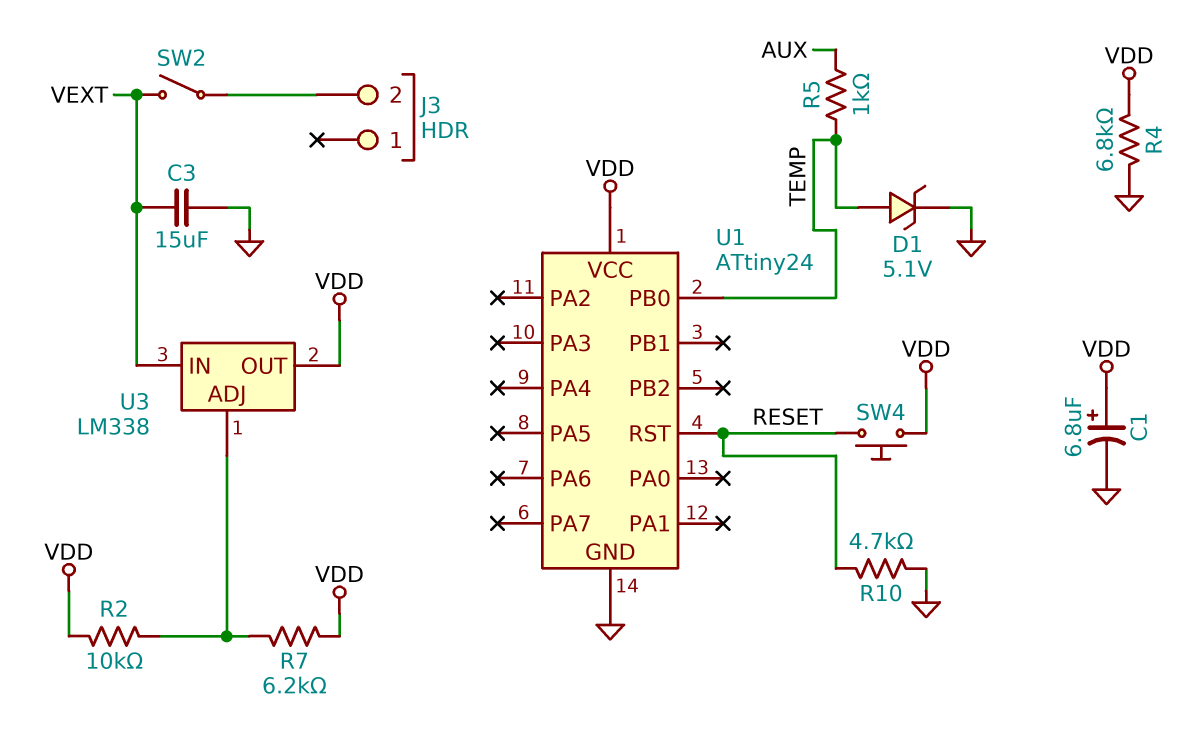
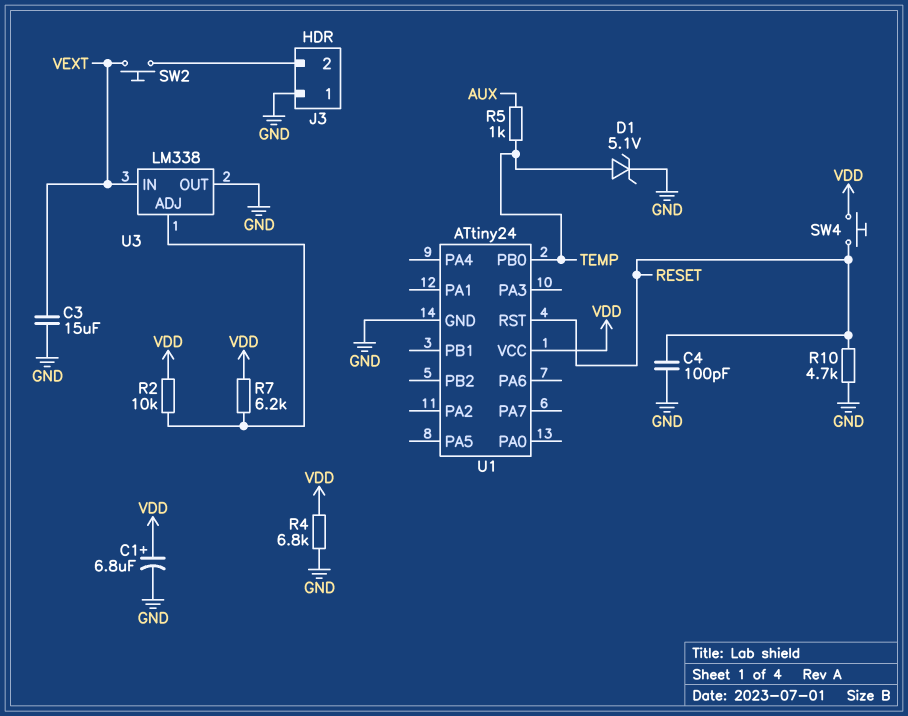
C4: none -> 100pF (GND, RESET)
J3 pin 1: none -> GND
SW2: switch (J3/2, VEXT) -> button (J3/2, VEXT)
U3 pin OUT: VDD -> GND

